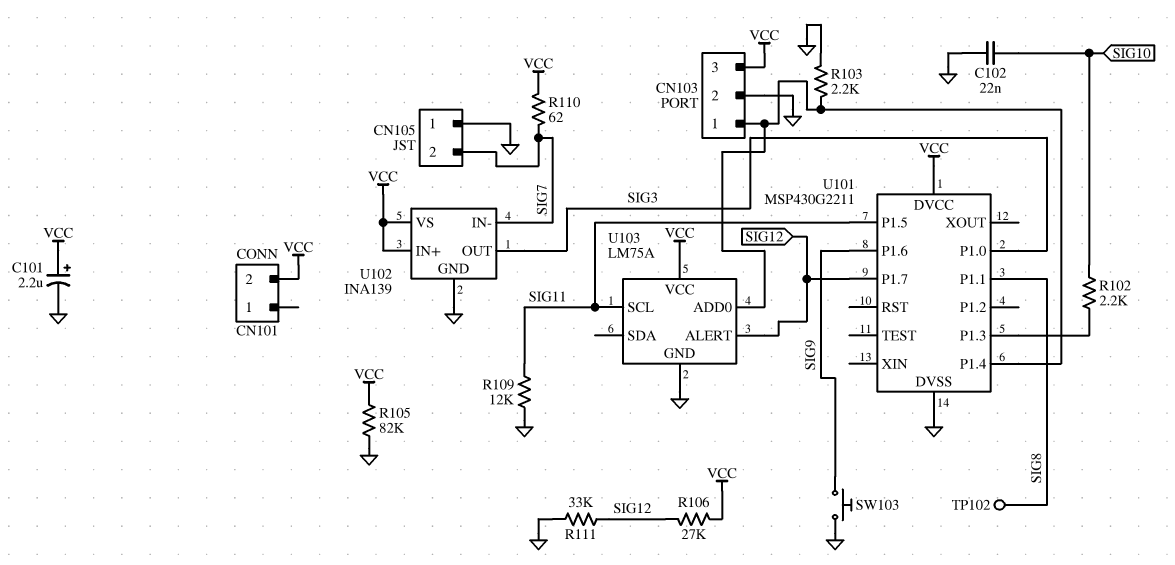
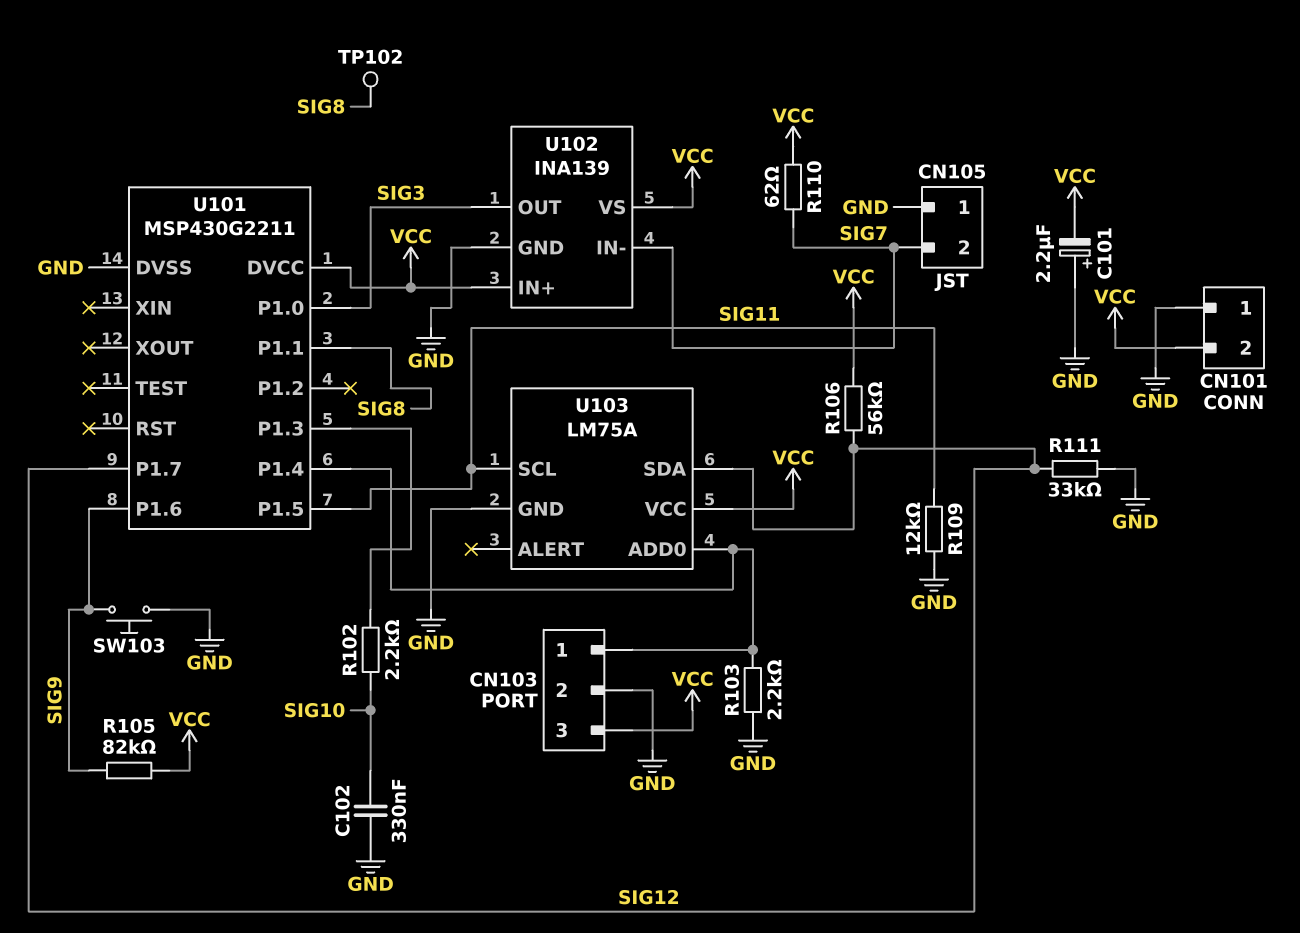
C101: 2.2uF (plus VCC, minus GND) -> 2.2uF (plus GND, minus VCC)
C102: 22nF (GND, SIG10) -> 330nF (GND, SIG10)
CN101 pin 1: none -> GND
R105: 82k (GND, VCC) -> 82k (SIG9, VCC)
R106: 27k (SIG12, VCC) -> 56k (SIG12, VCC)
U103 pin ALERT: SIG12 -> none
U103 pin SDA: none -> SIG12

